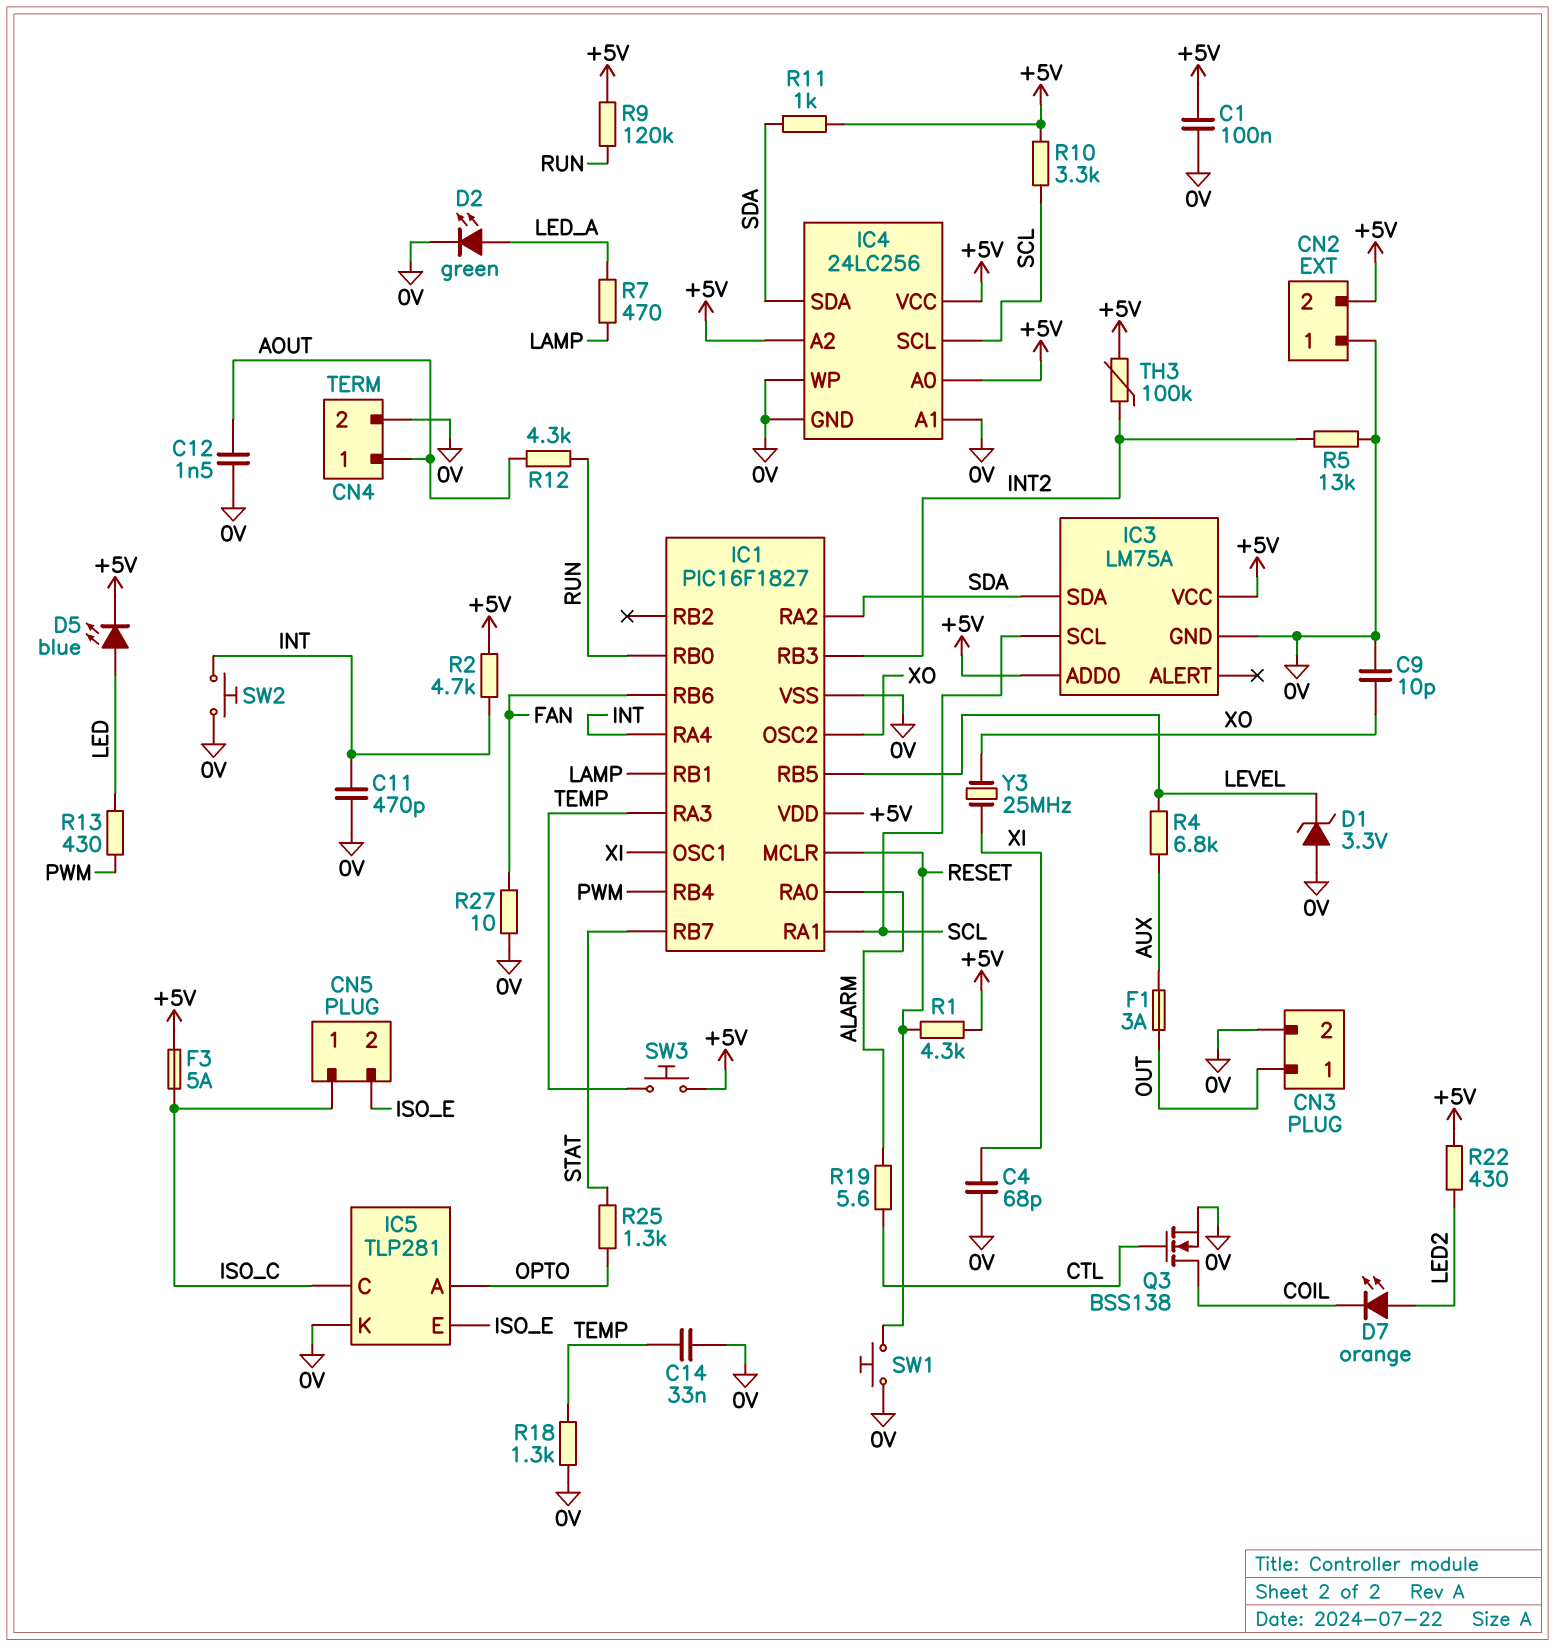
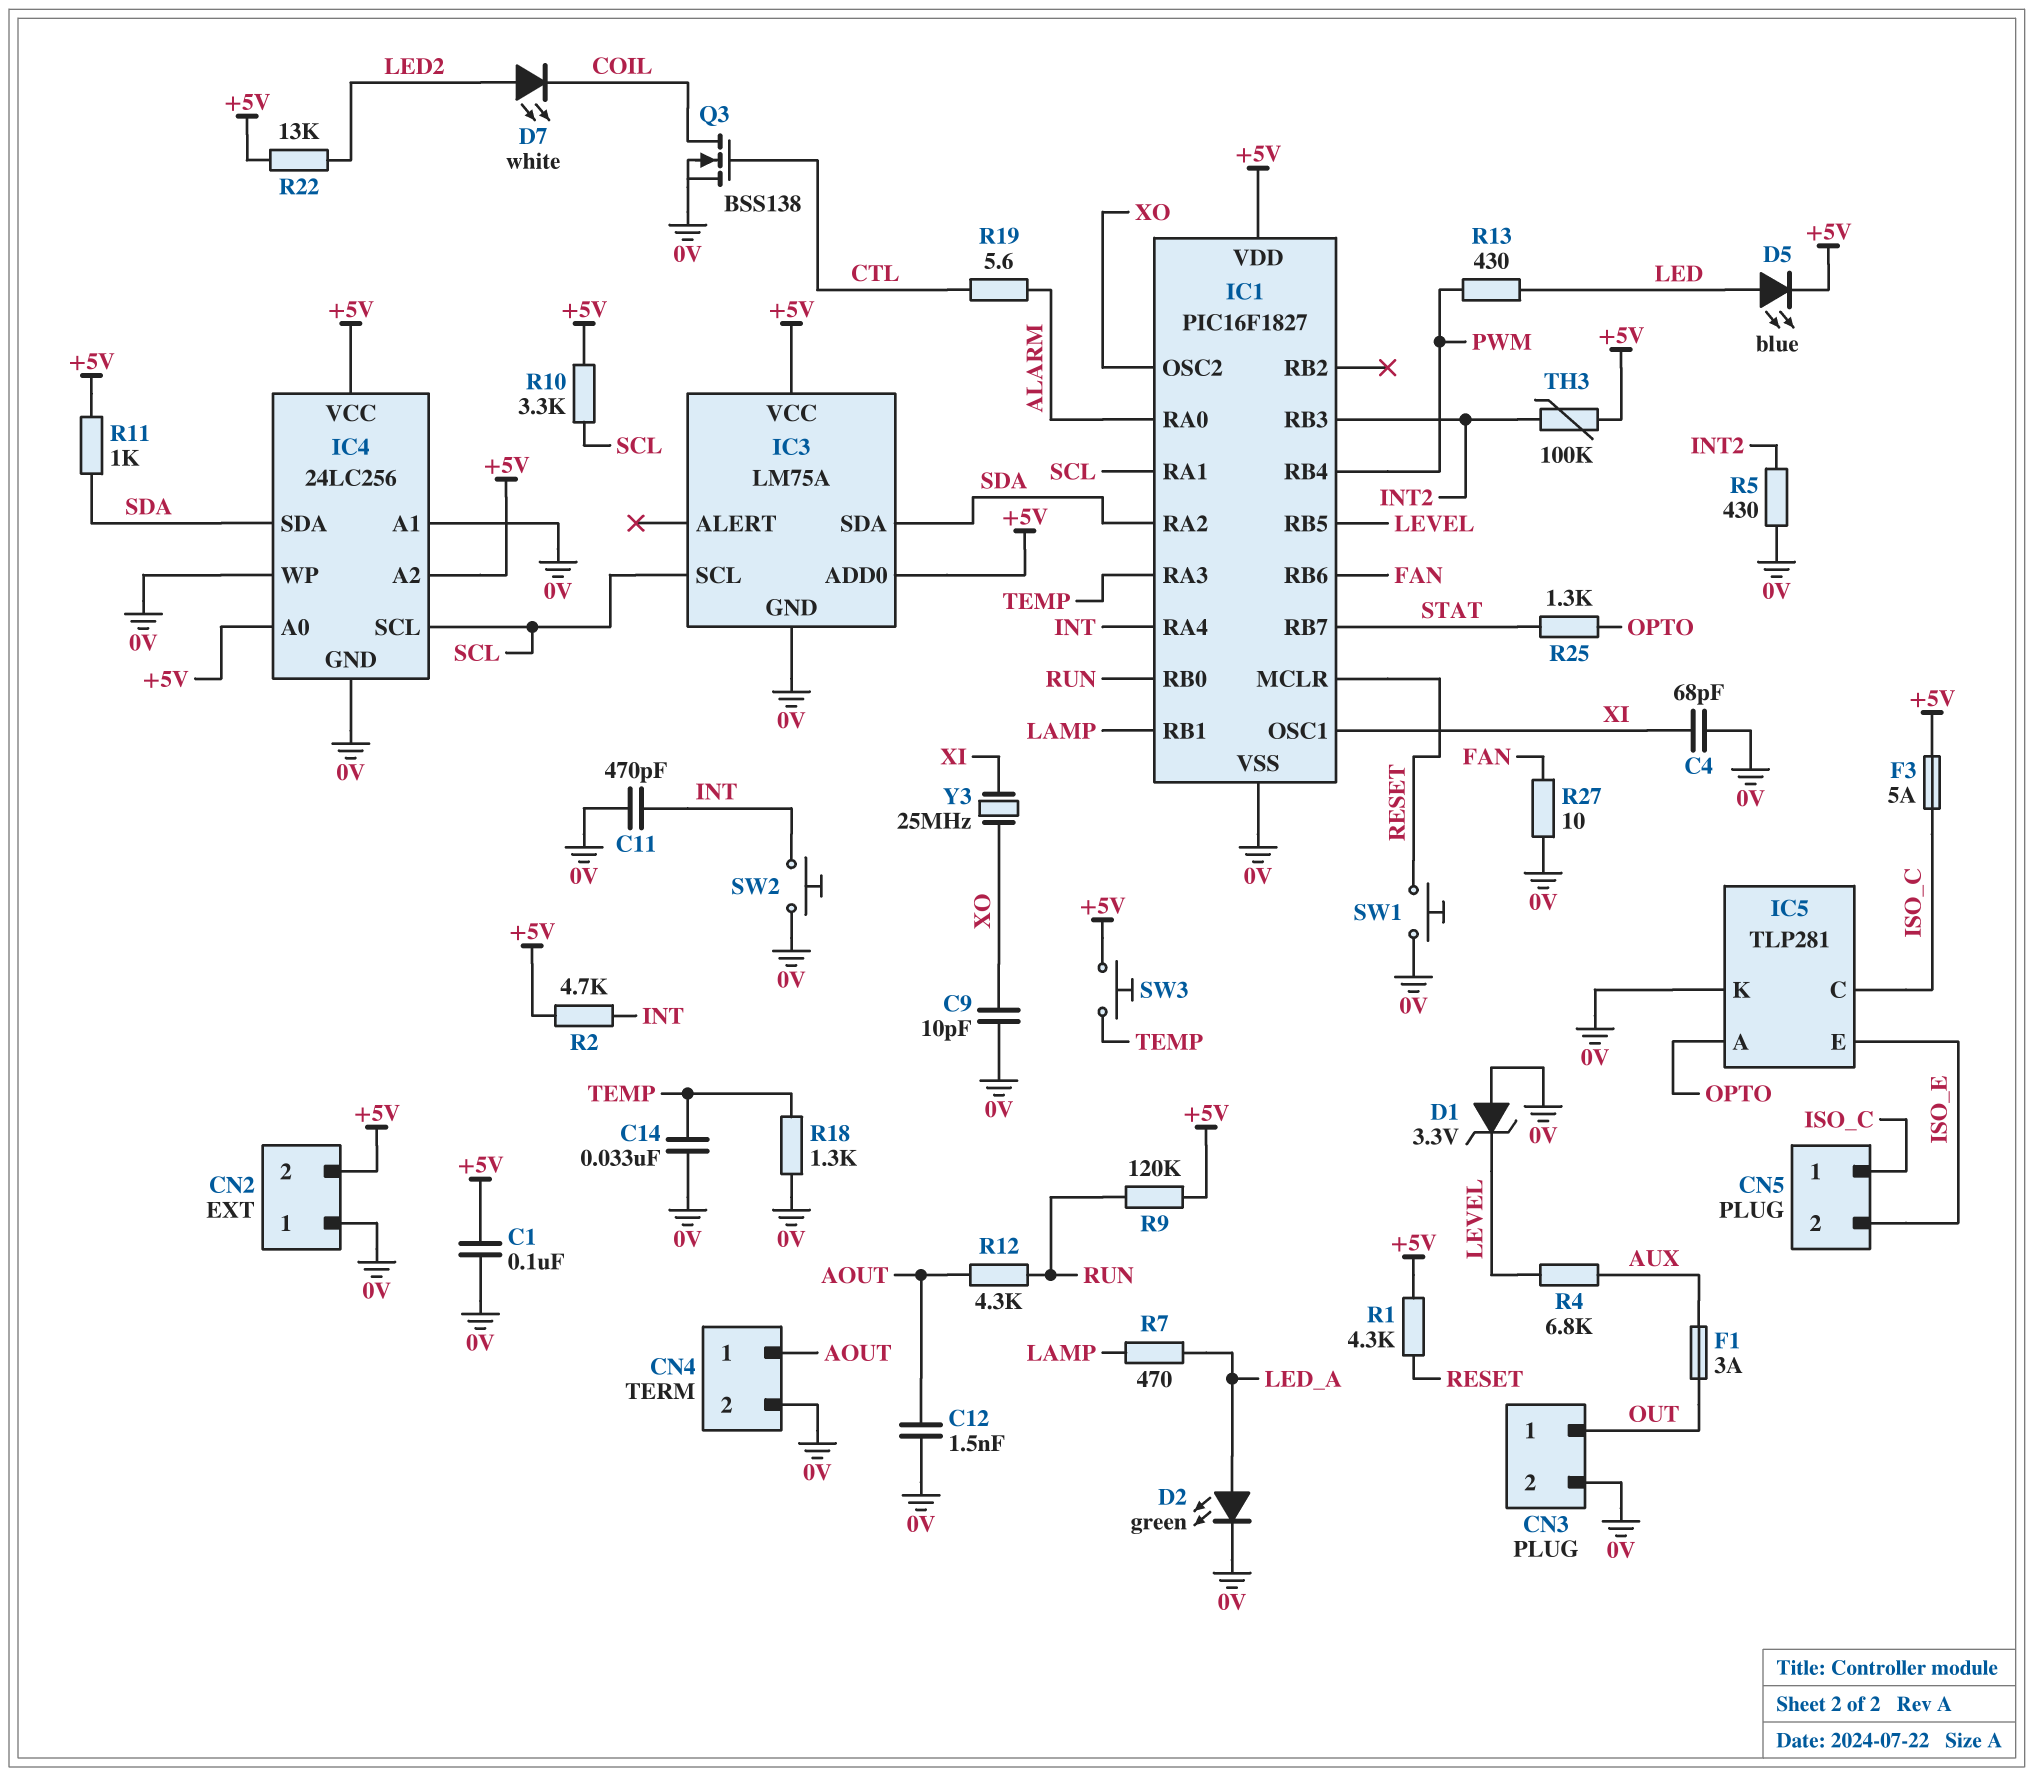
D7: LED orange (A LED2, K COIL) -> LED white (A LED2, K COIL)
R5: 13k (0V, INT2) -> 430 (0V, INT2)
R22: 430 (+5V, LED2) -> 13k (+5V, LED2)

